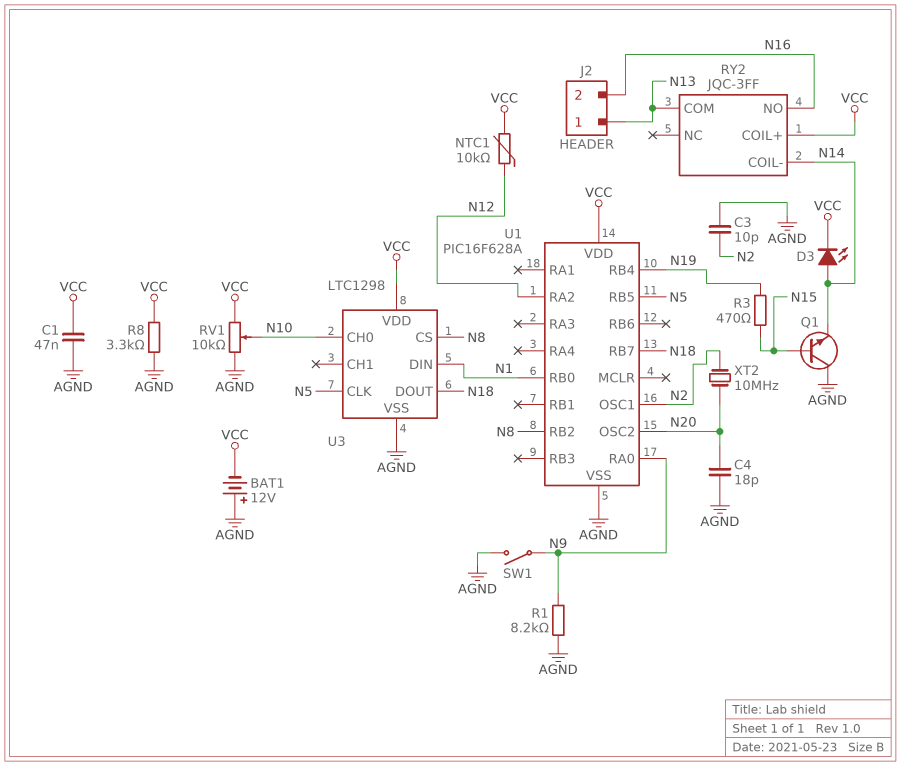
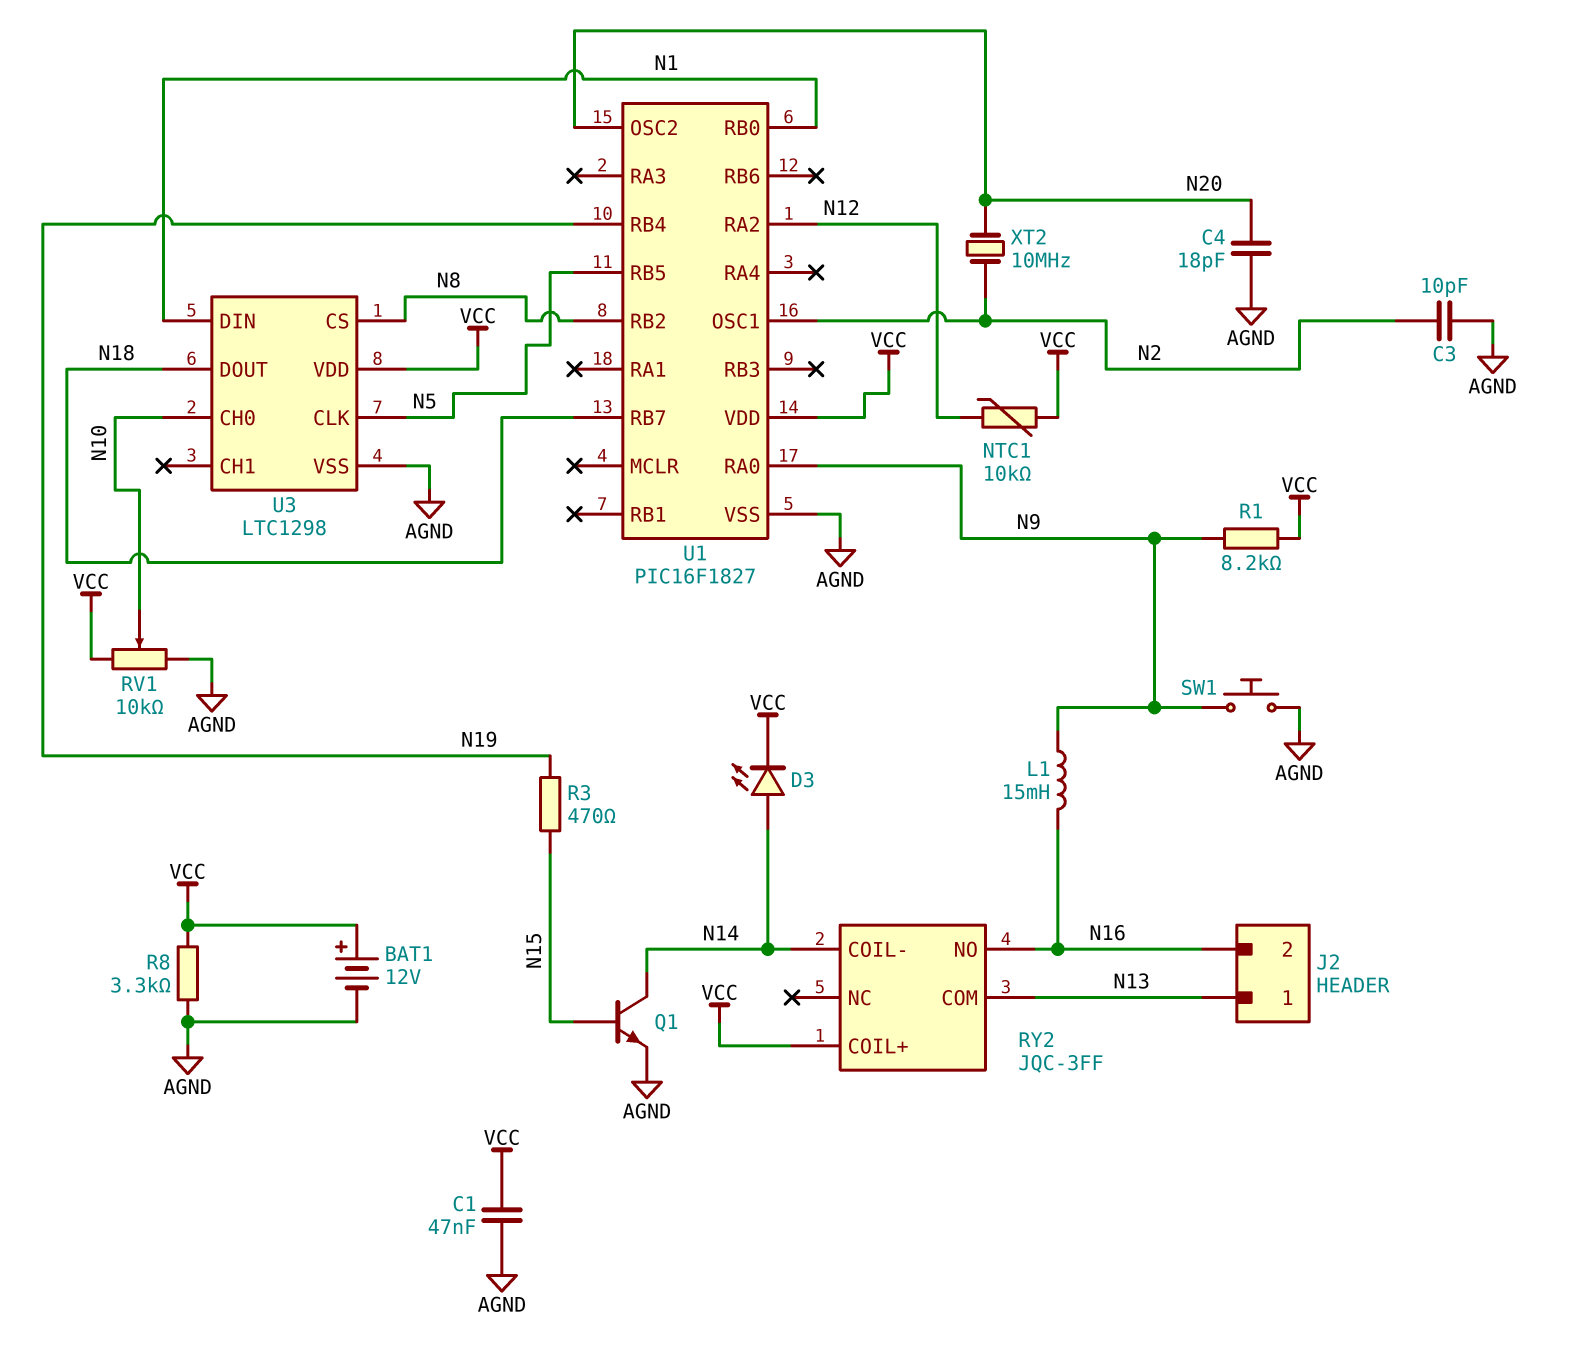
BAT1: 12V (plus AGND, minus VCC) -> 12V (plus VCC, minus AGND)
L1: none -> 15mH (N9, N16)
Q1: NPN (B N15, C AGND, E N14) -> NPN (B N15, C N14, E AGND)
R1: 8.2k (AGND, N9) -> 8.2k (N9, VCC)
SW1: switch (AGND, N9) -> button (AGND, N9)
U1: PIC16F628A -> PIC16F1827

